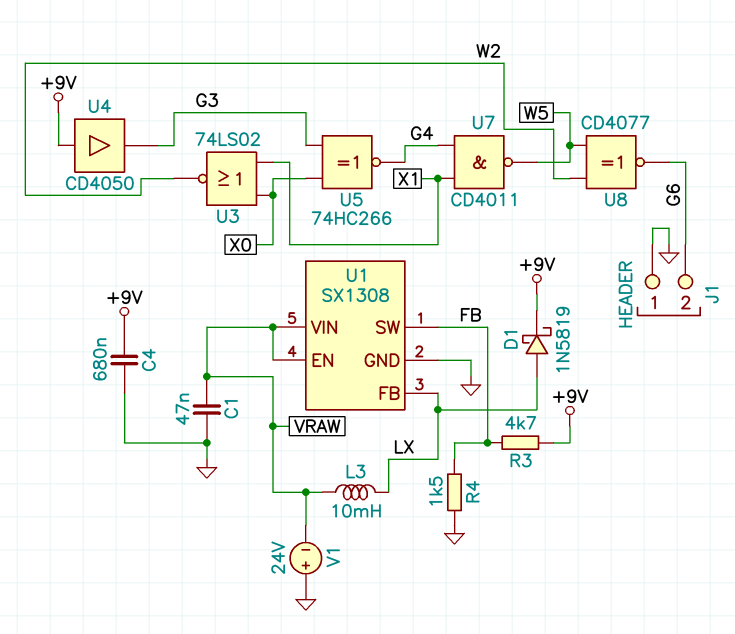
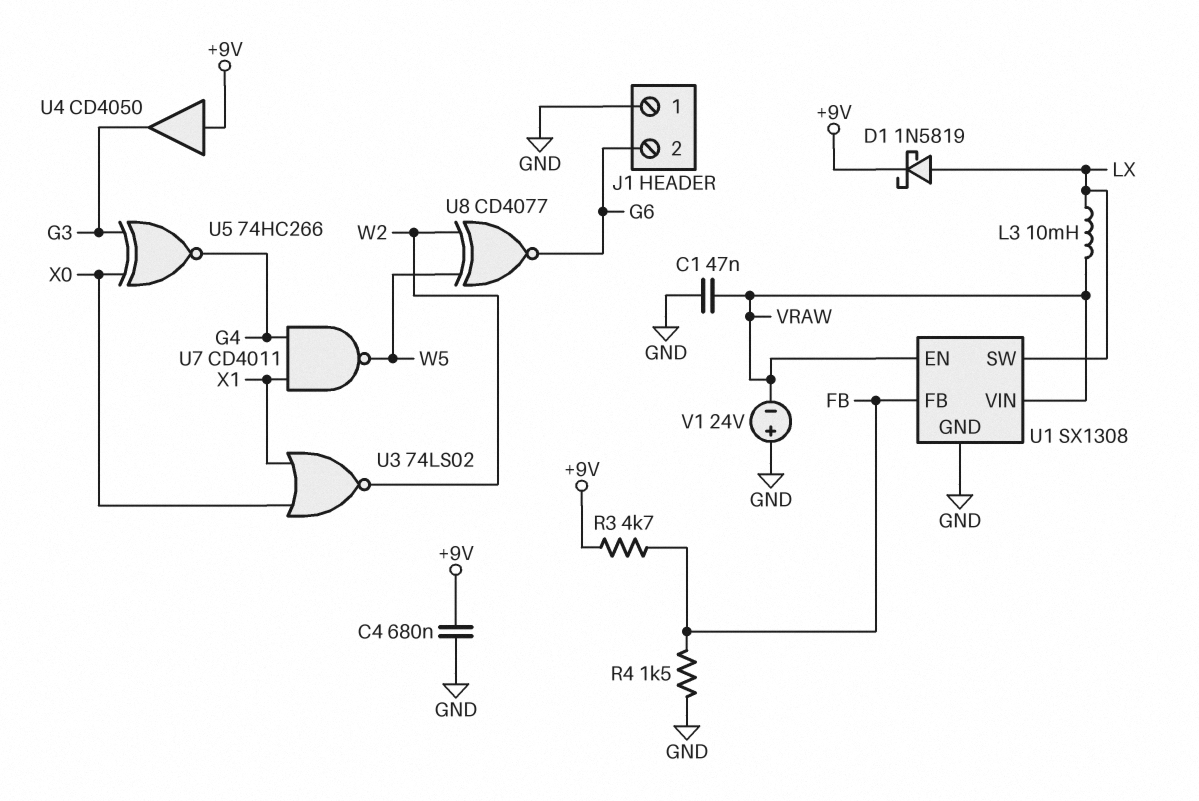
U1 pin FB: LX -> FB
U1 pin SW: FB -> LX

